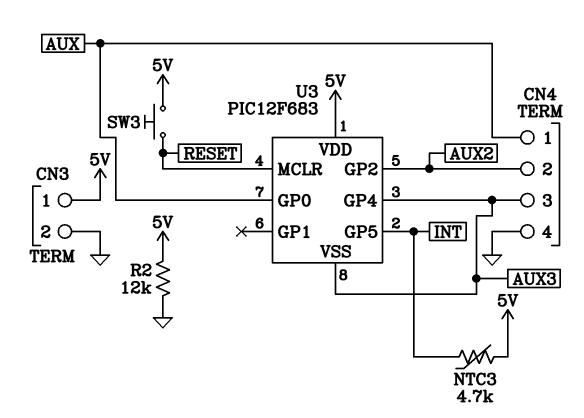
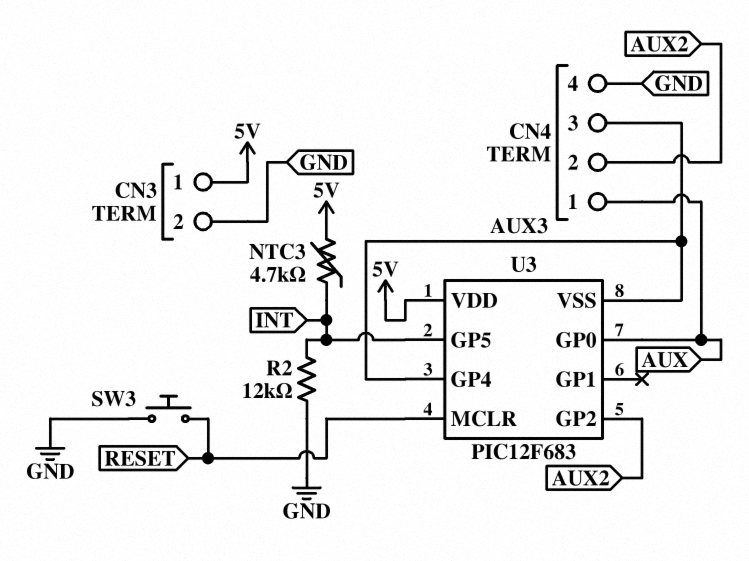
R2: 12k (5V, GND) -> 12k (GND, INT)
SW3: button (5V, RESET) -> button (GND, RESET)

